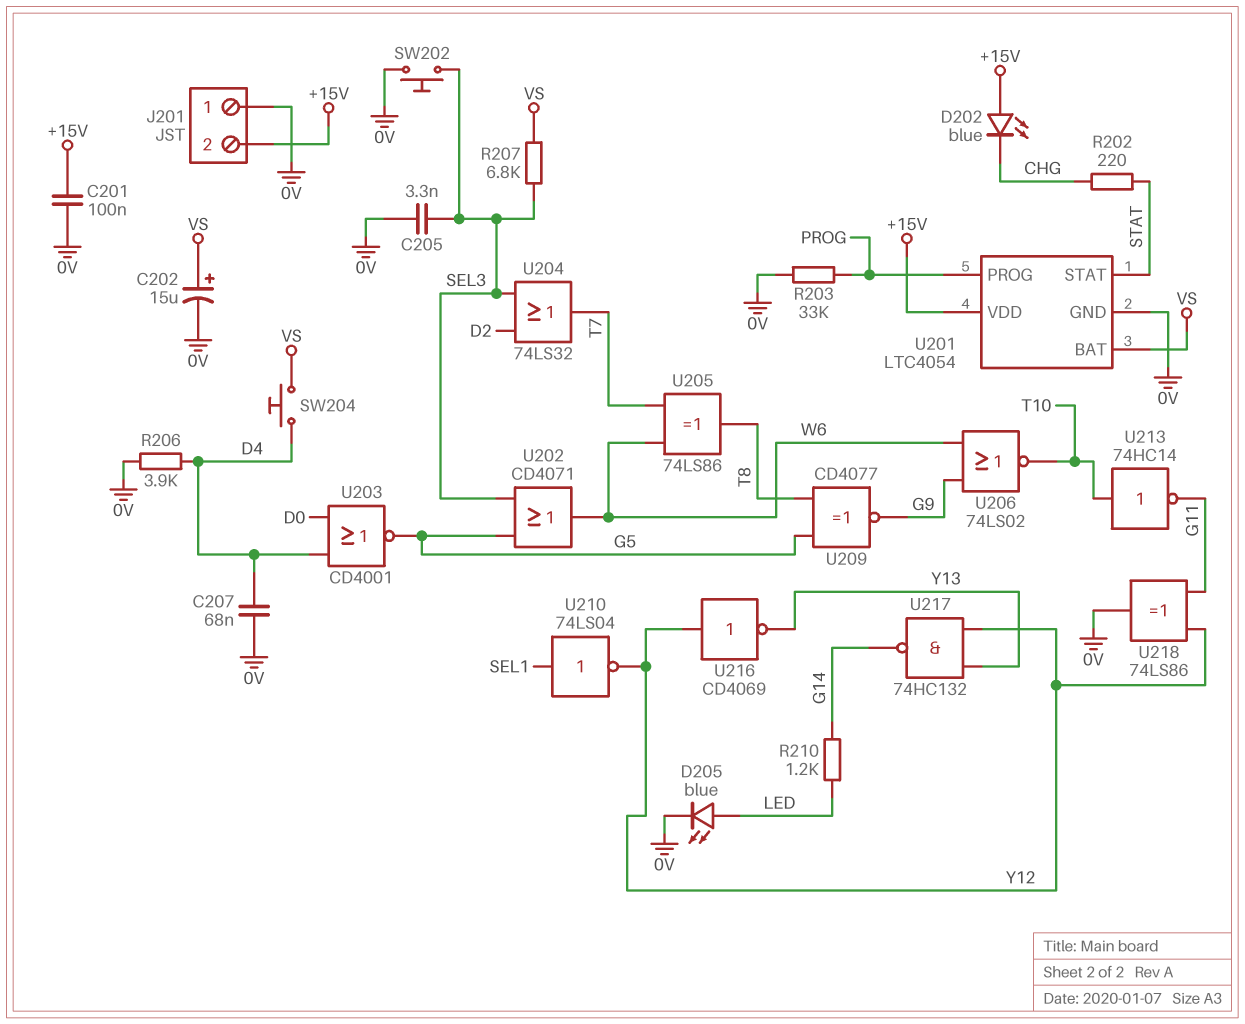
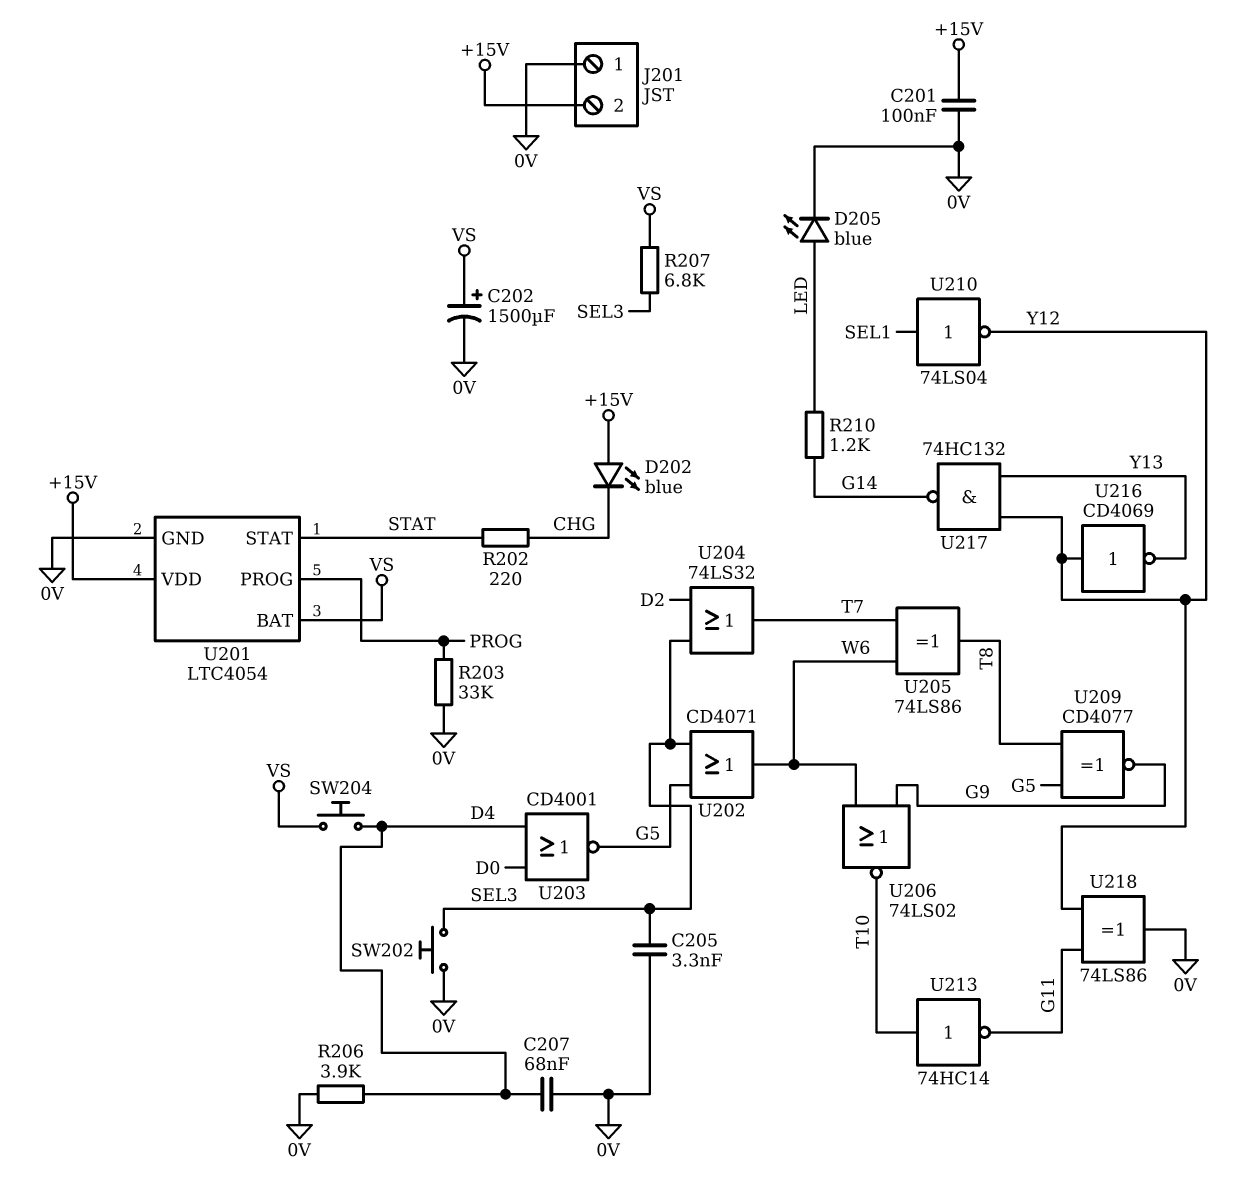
C202: 15uF (plus VS, minus 0V) -> 1500uF (plus VS, minus 0V)

